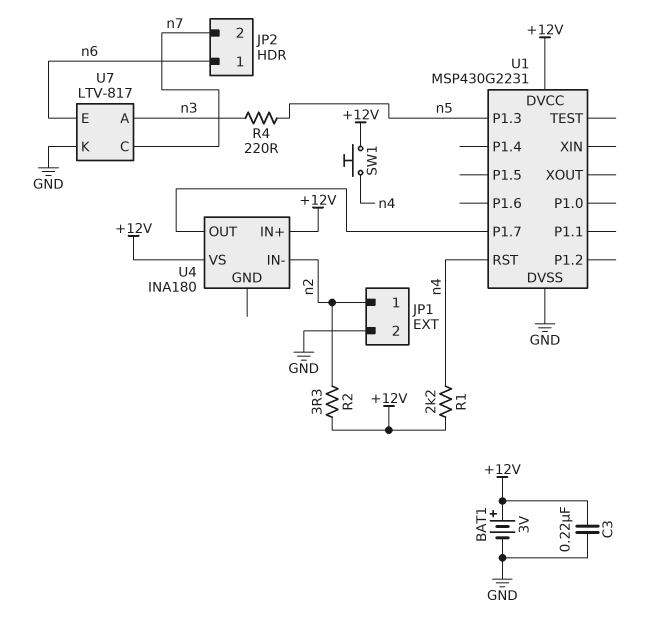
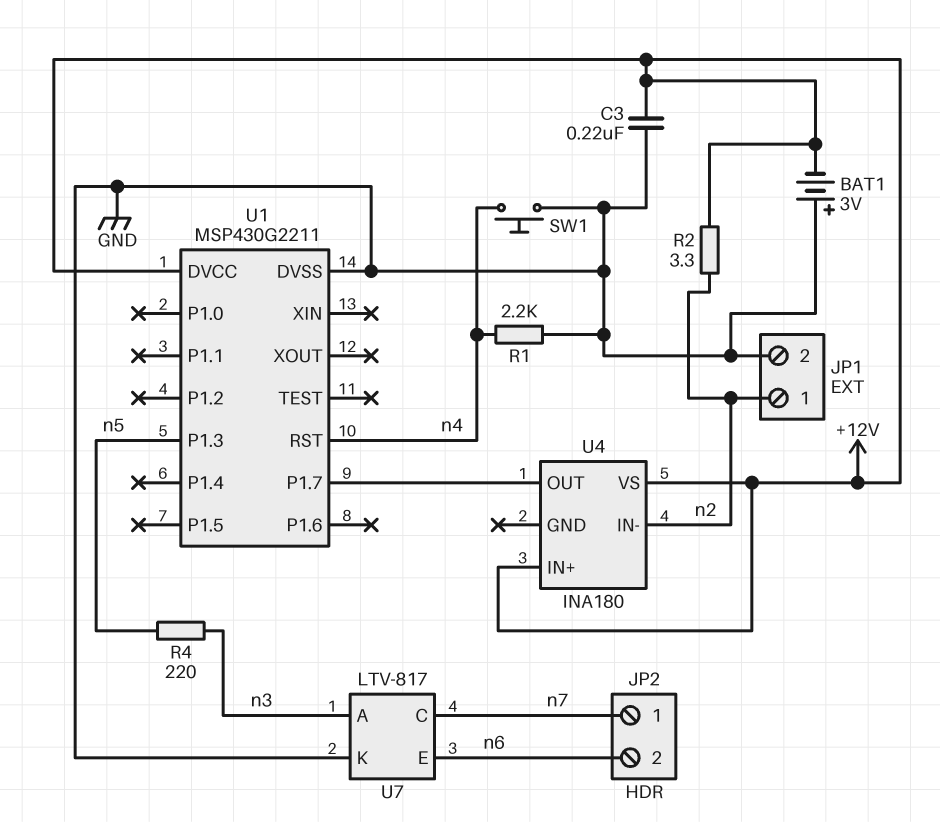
BAT1: 3V (plus +12V, minus GND) -> 3V (plus GND, minus +12V)
JP2 pin 1: n6 -> n7
JP2 pin 2: n7 -> n6
R1: 2.2k (+12V, n4) -> 2.2k (GND, n4)
SW1: button (+12V, n4) -> button (GND, n4)
U1: MSP430G2231 -> MSP430G2211

